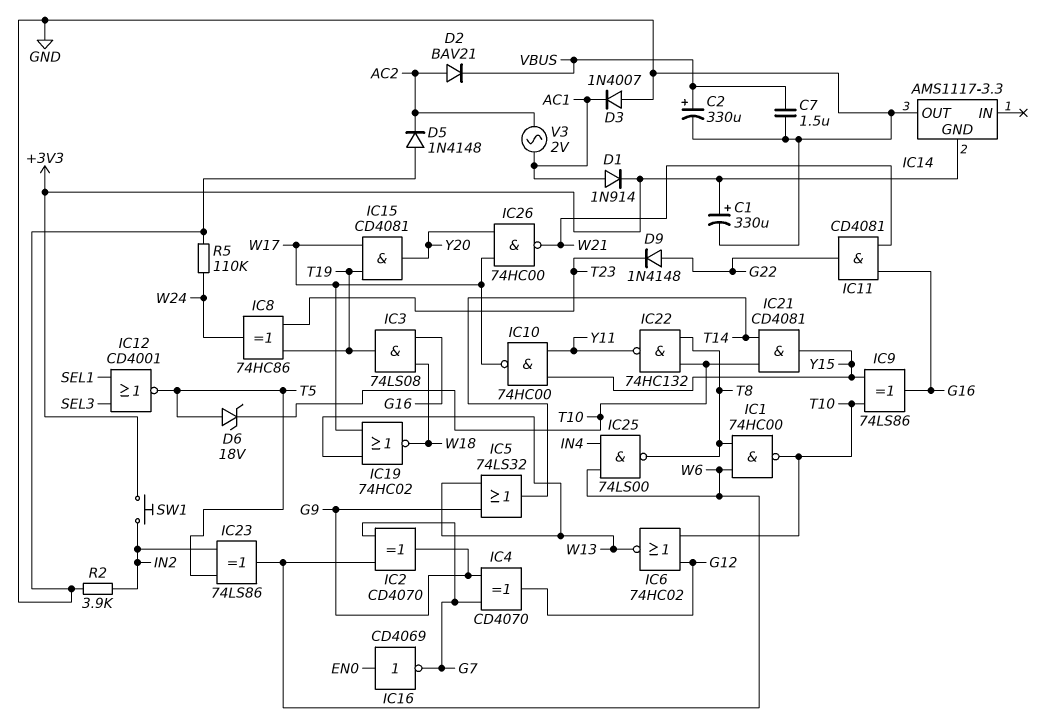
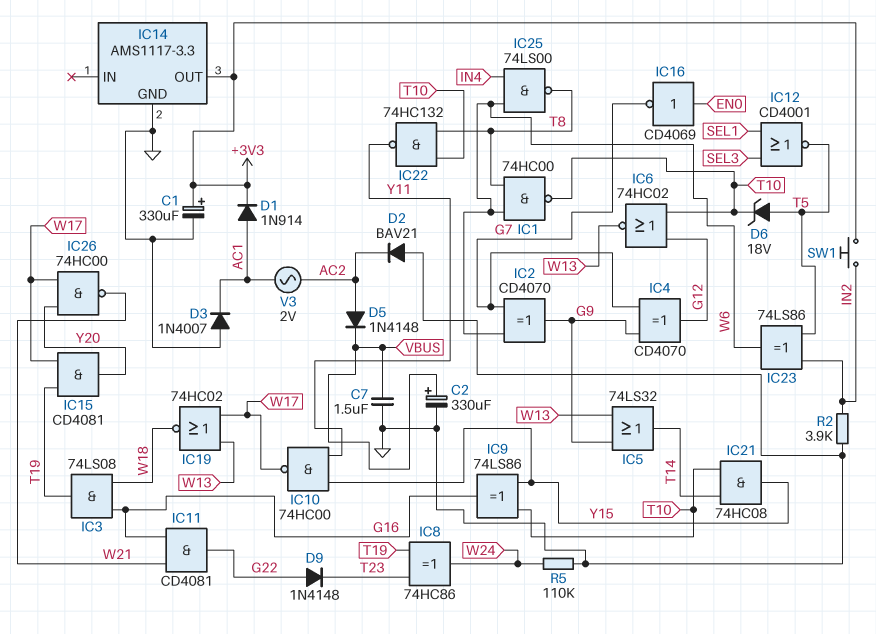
D2: diode BAV21 (A AC2, K VBUS) -> diode BAV21 (A GND, K AC2)
D5: diode 1N4148 (A GND, K AC2) -> diode 1N4148 (A AC2, K VBUS)
IC14 pin GND: +3V3 -> GND
IC14 pin OUT: GND -> +3V3
IC21: AND CD4081 (in T10, in T14, out Y15) -> AND 74HC08 (in T10, in T14, out Y15)

